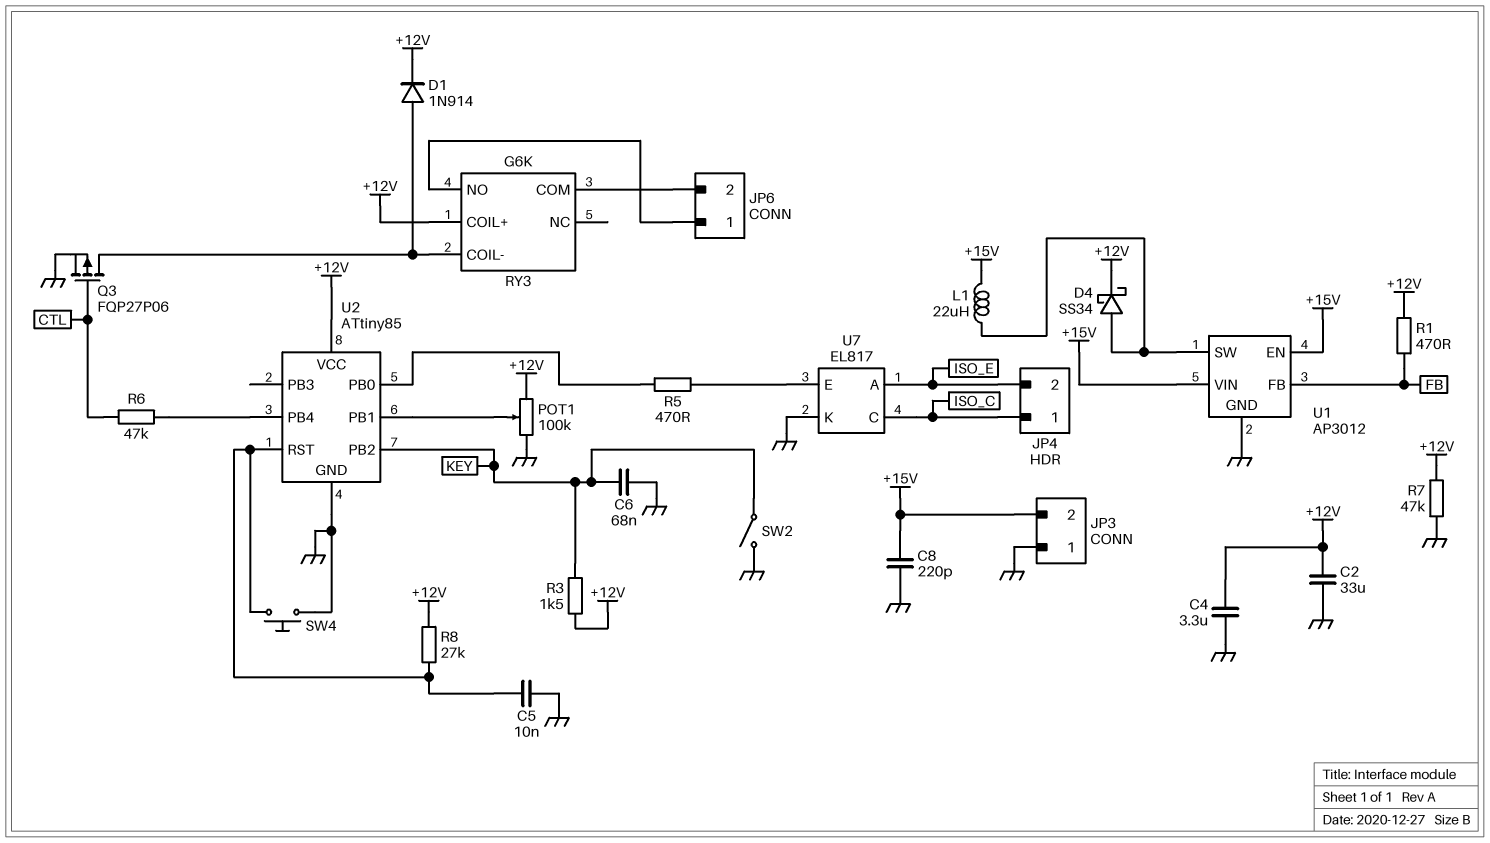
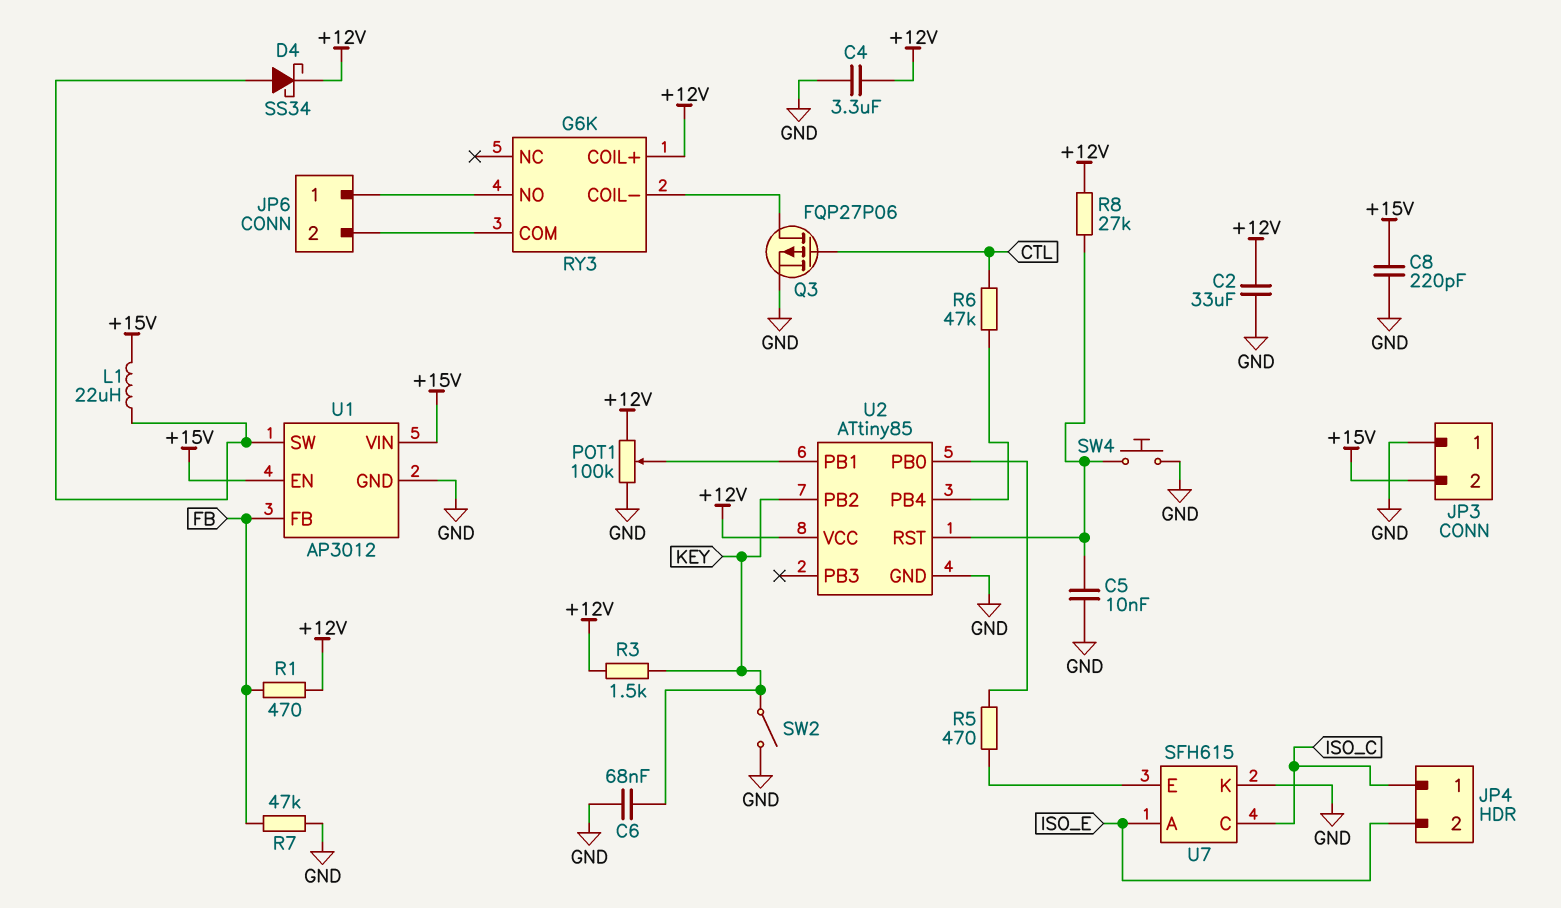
D1: diode 1N914 (A RY3/COIL-, K +12V) -> none
R7: 47k (+12V, GND) -> 47k (FB, GND)
U7: EL817 -> SFH615

